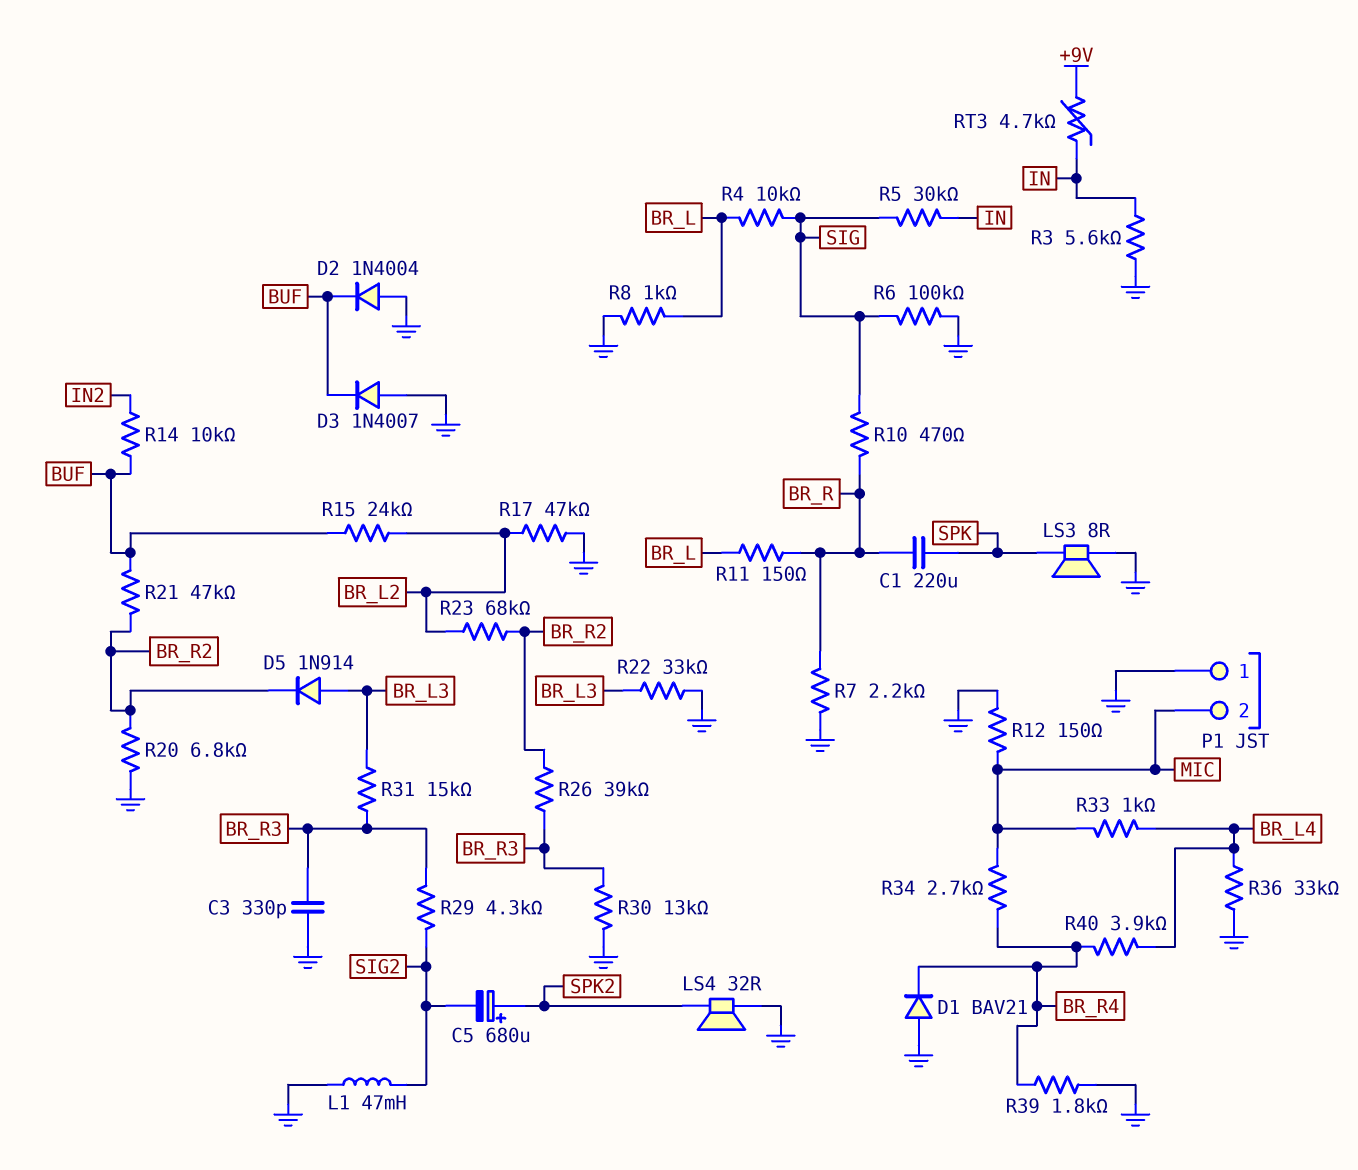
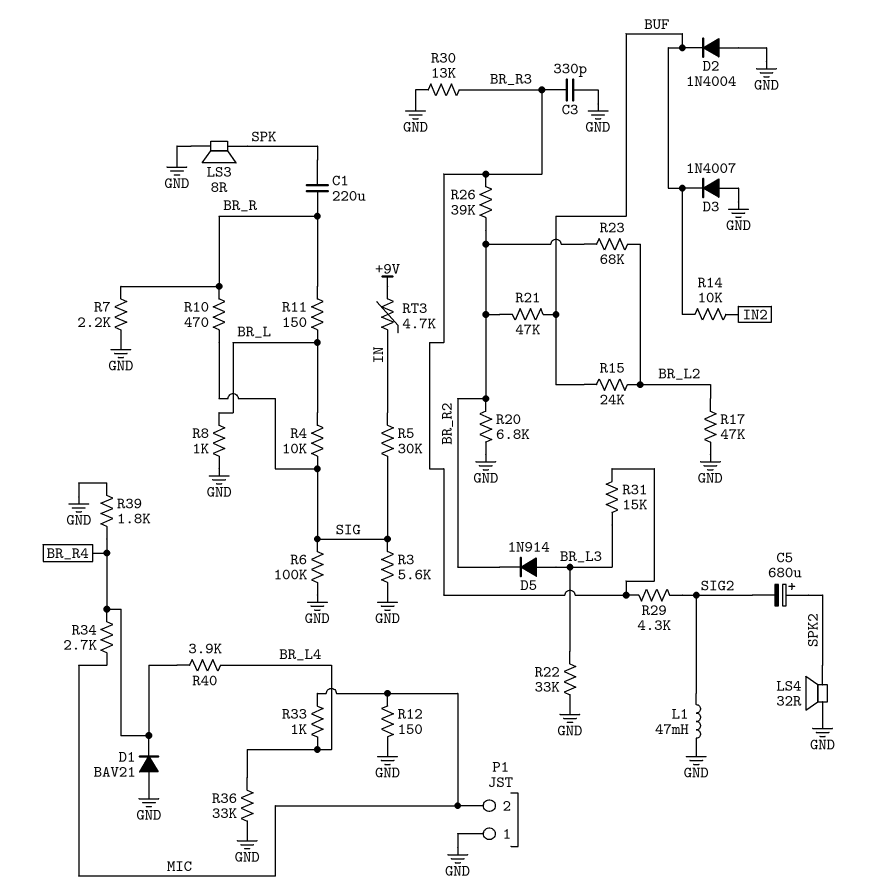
R3: 5.6k (GND, IN) -> 5.6k (GND, SIG)

